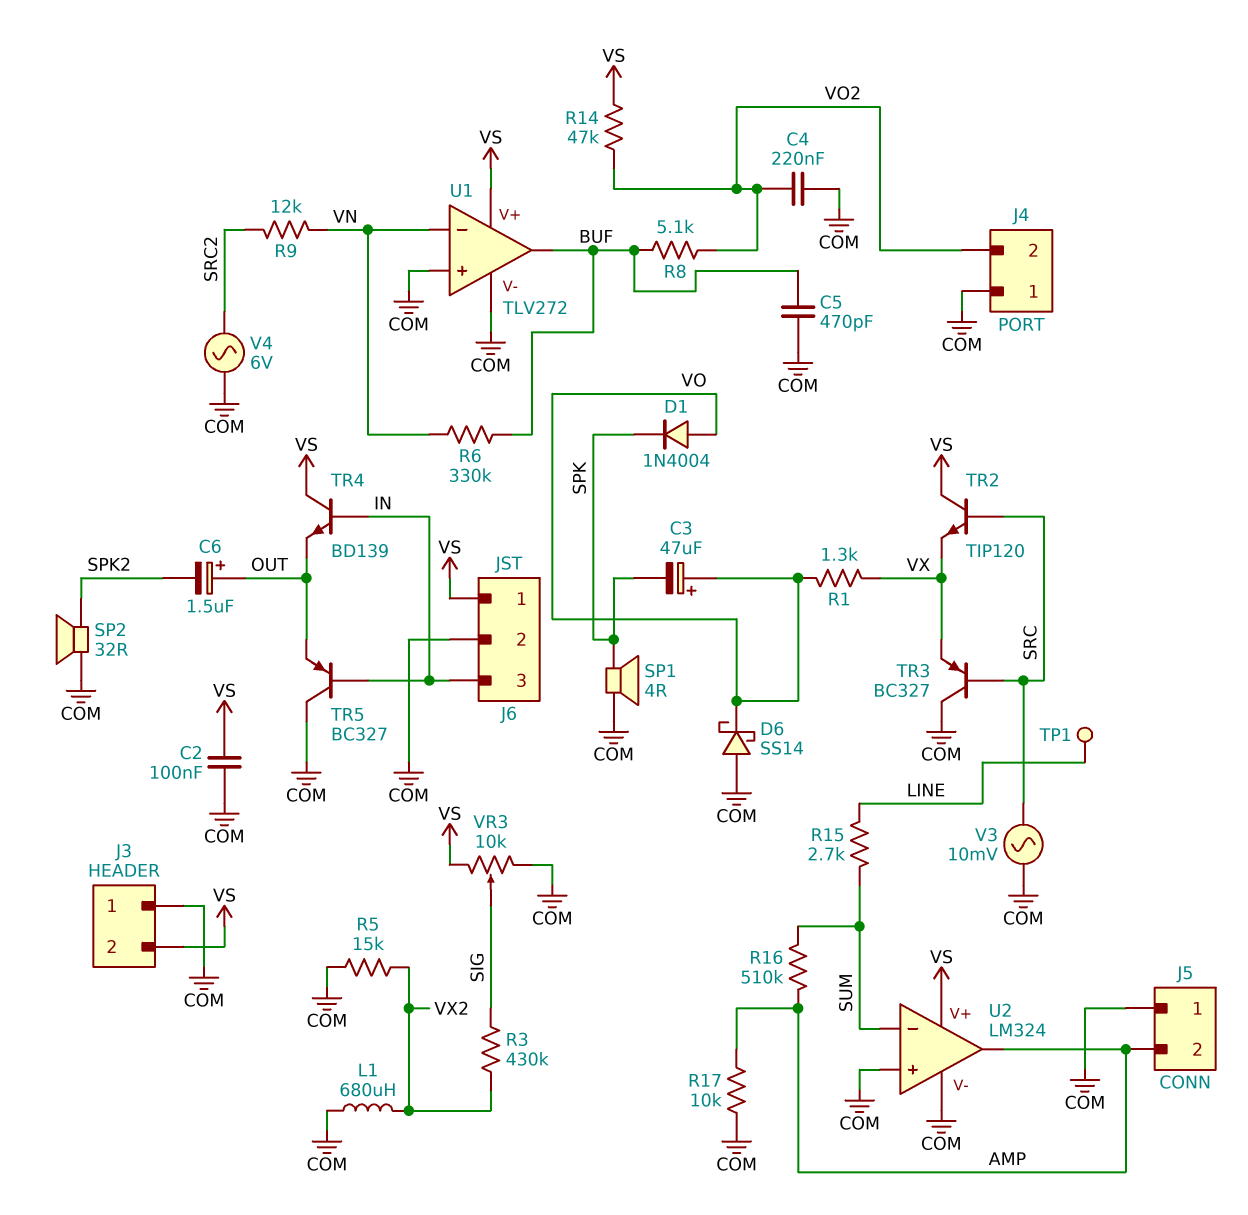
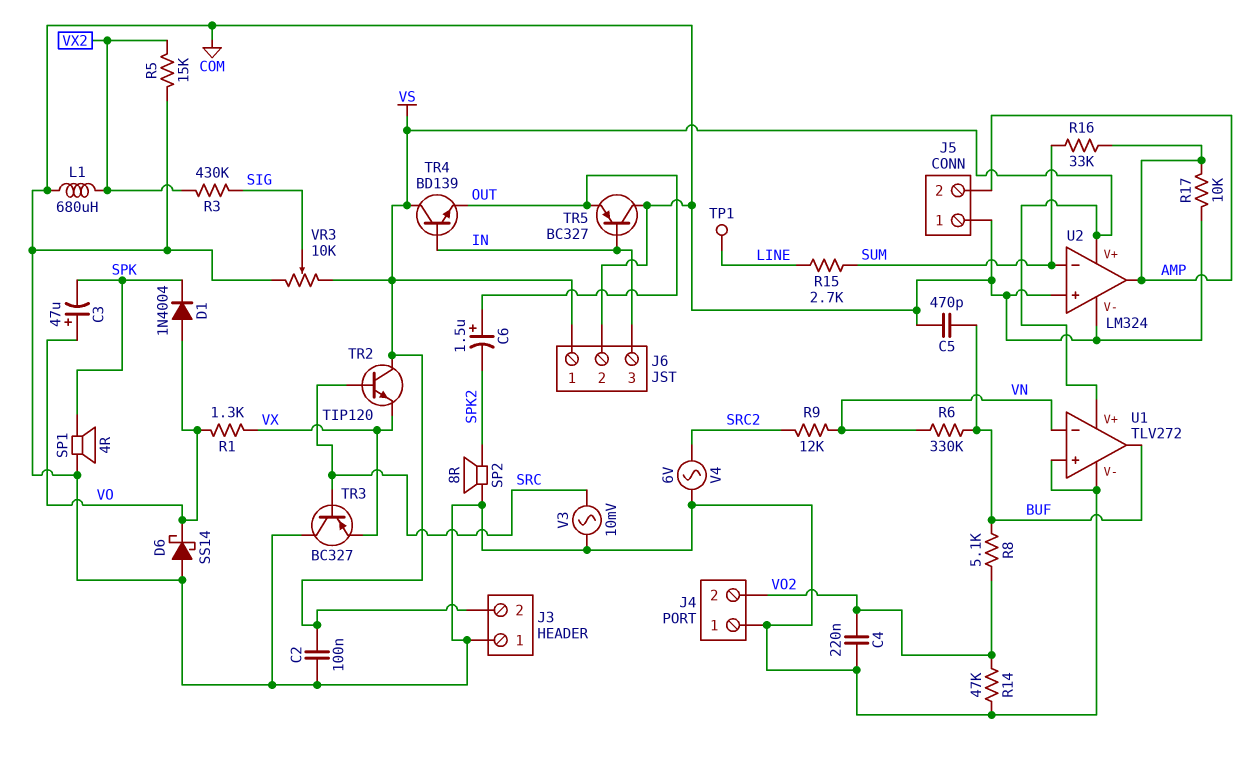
R14: 47k (VO2, VS) -> 47k (COM, VO2)
R16: 510k (AMP, SUM) -> 33k (AMP, SUM)
SP2: speaker 32R (COM, SPK2) -> speaker 8R (COM, SPK2)

